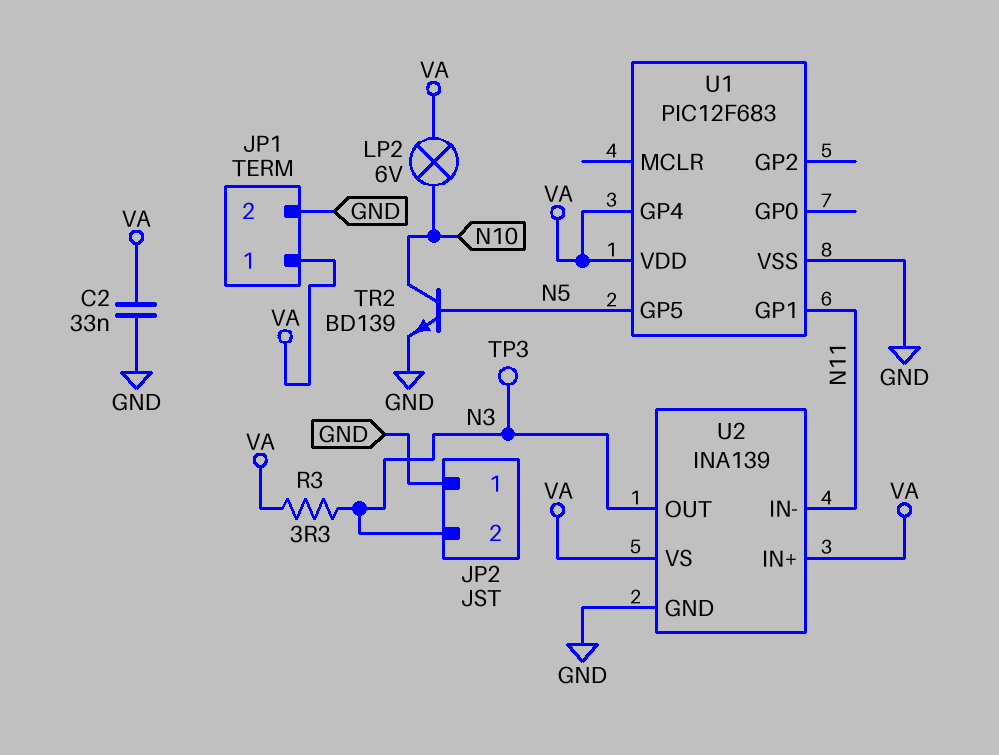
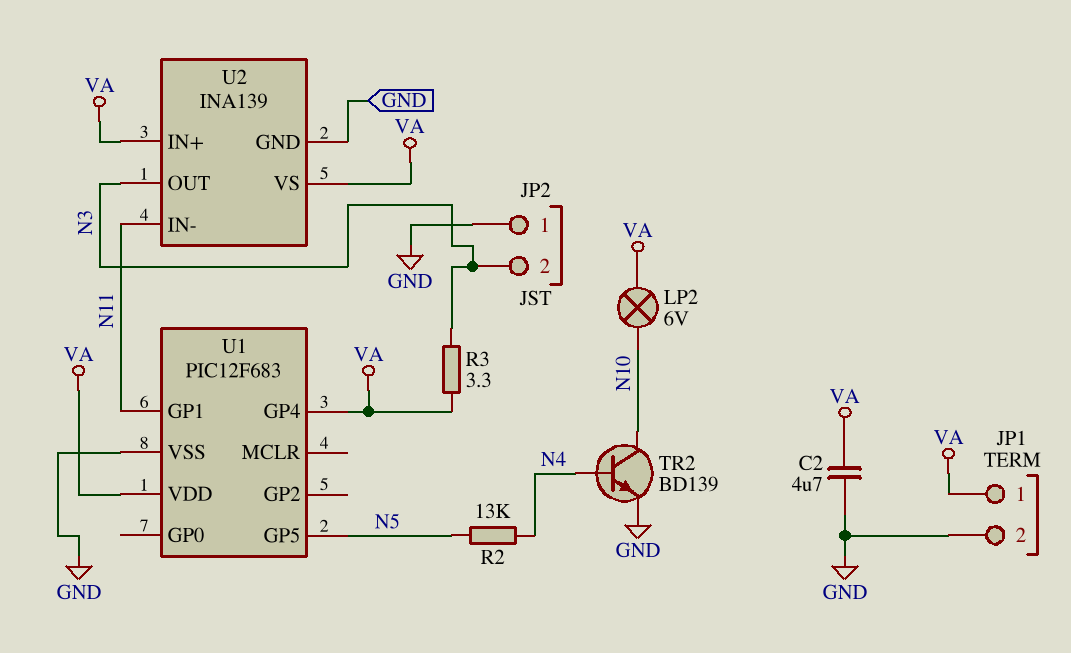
C2: 33nF (GND, VA) -> 4.7uF (GND, VA)
R2: none -> 13k (N4, N5)
TP3: test point (N3) -> none
TR2: NPN BD139 (B N5, C N10, E GND) -> NPN BD139 (B N4, C N10, E GND)

